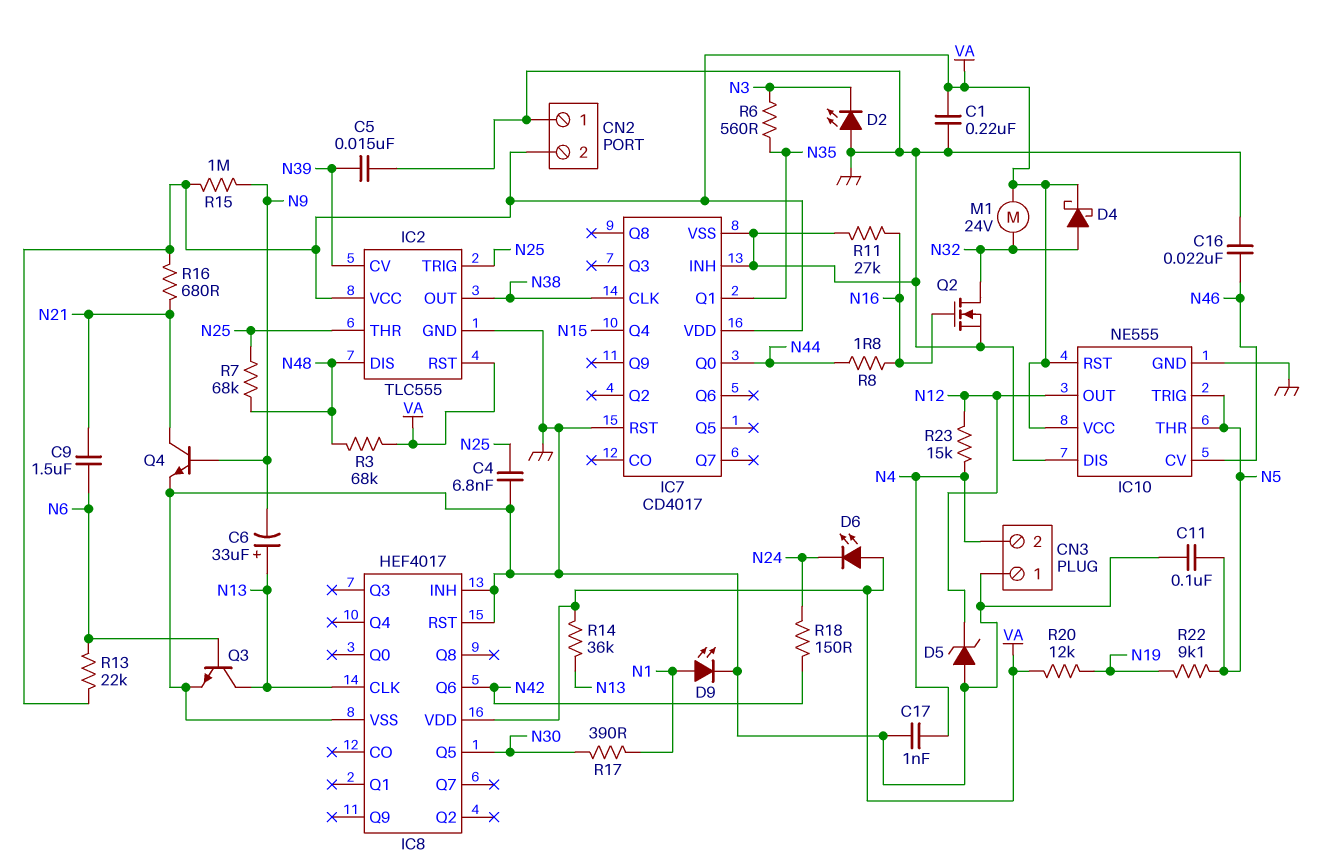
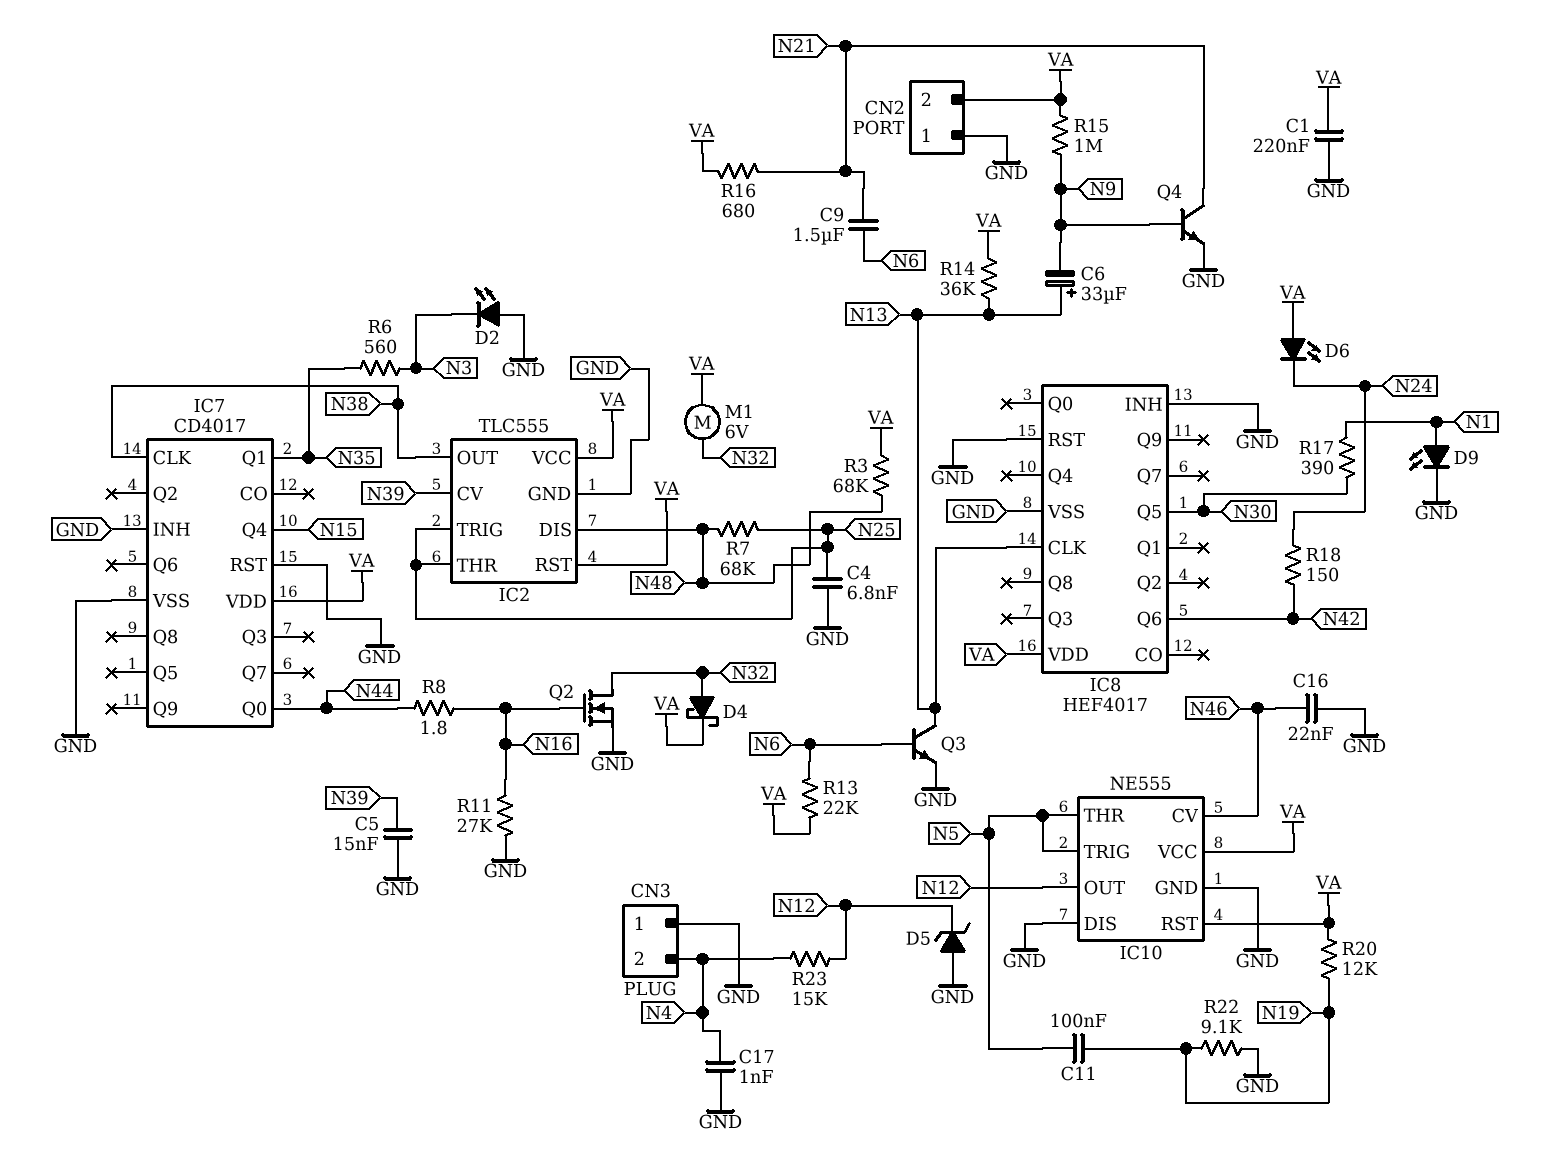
C11: 100nF (GND, N5) -> 100nF (N5, N19)
M1: motor 24V (N32, VA) -> motor 6V (N32, VA)
R22: 9.1k (N5, N19) -> 9.1k (GND, N19)

